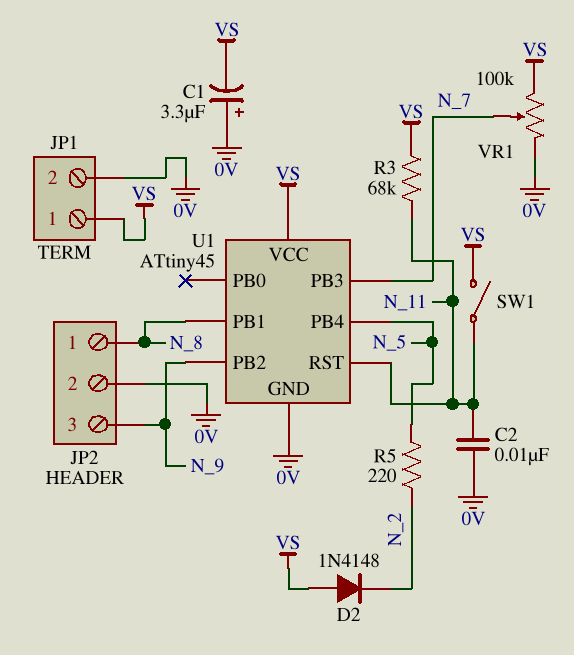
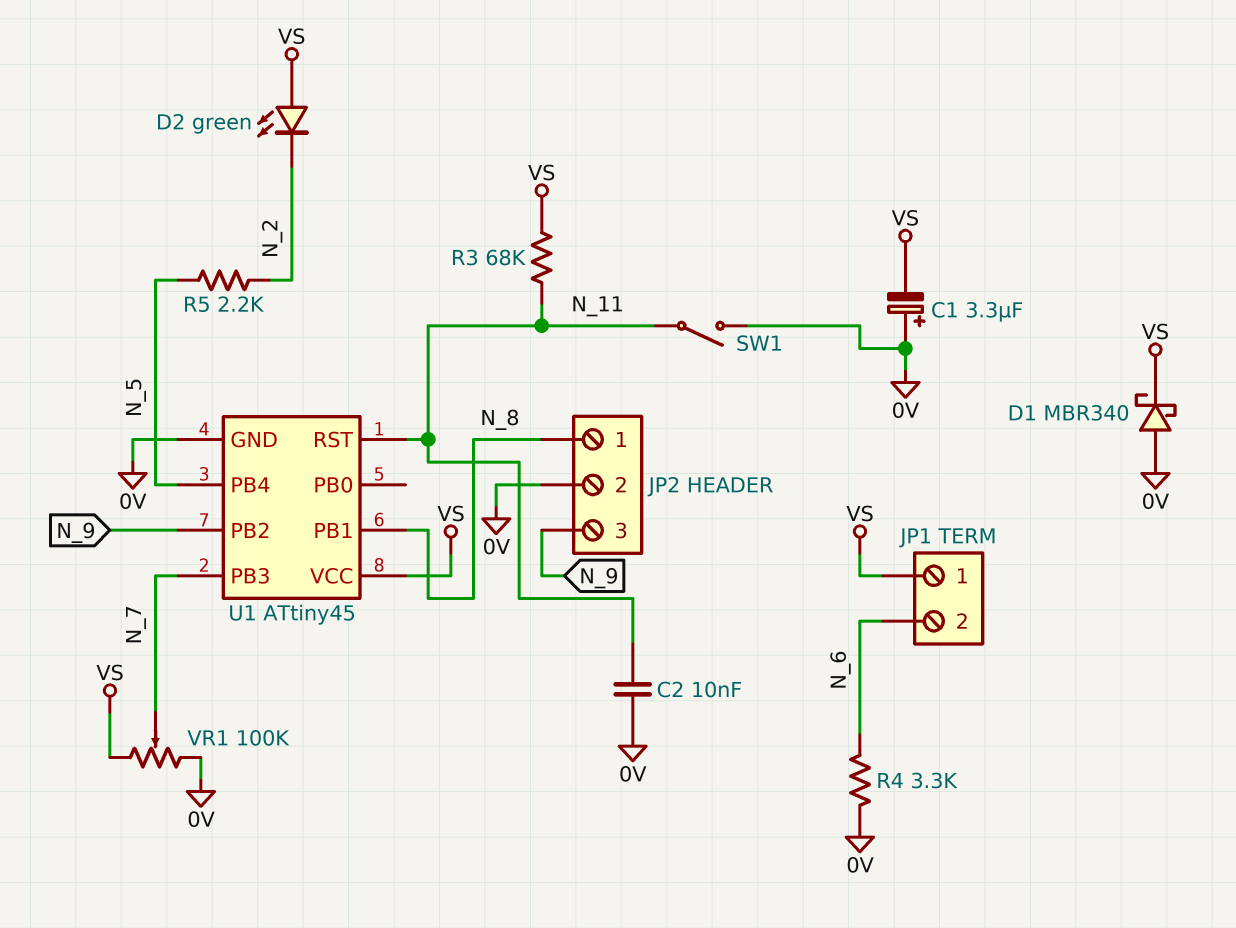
D1: none -> schottky MBR340 (A 0V, K VS)
D2: diode 1N4148 (A VS, K N_2) -> LED green (A VS, K N_2)
JP1 pin 2: 0V -> N_6
R4: none -> 3.3k (0V, N_6)
R5: 220 (N_2, N_5) -> 2.2k (N_2, N_5)
SW1: switch (N_11, VS) -> switch (0V, N_11)

